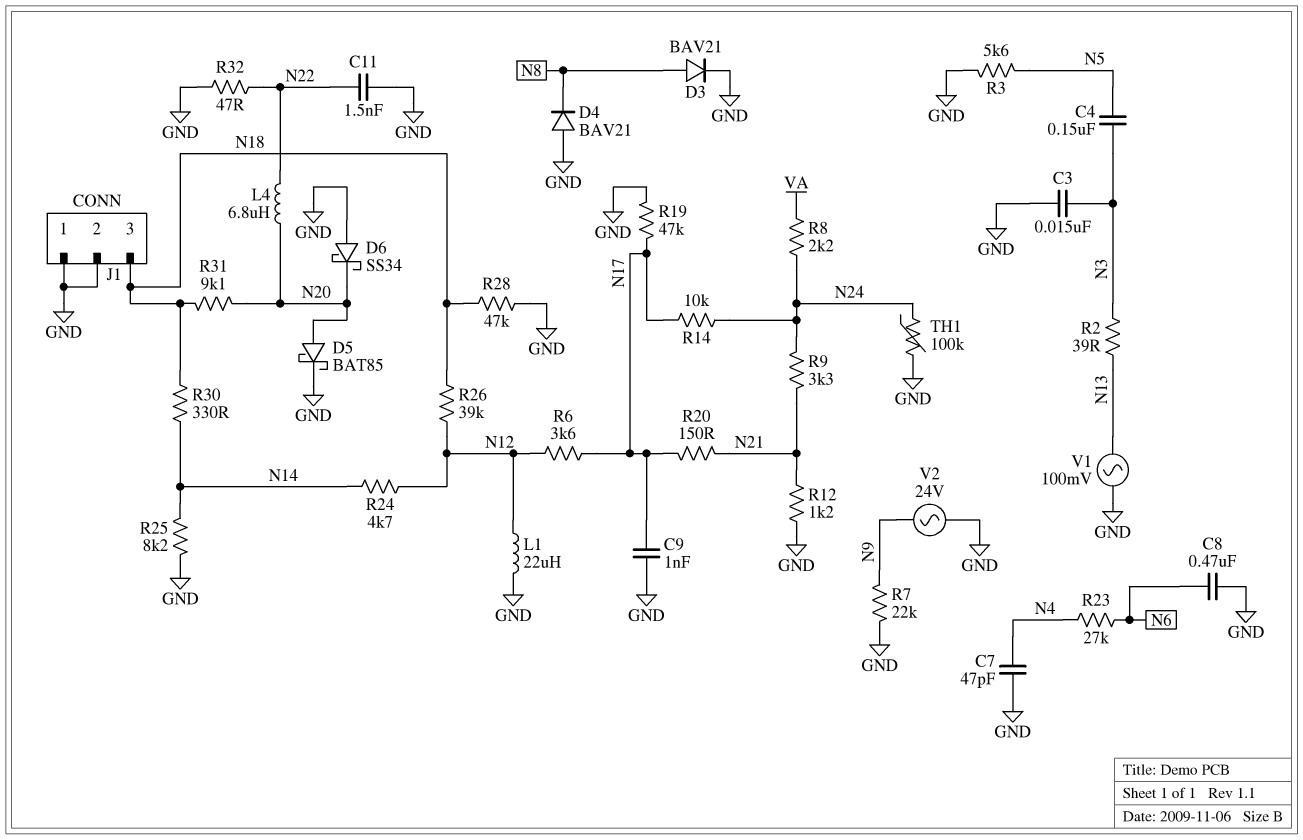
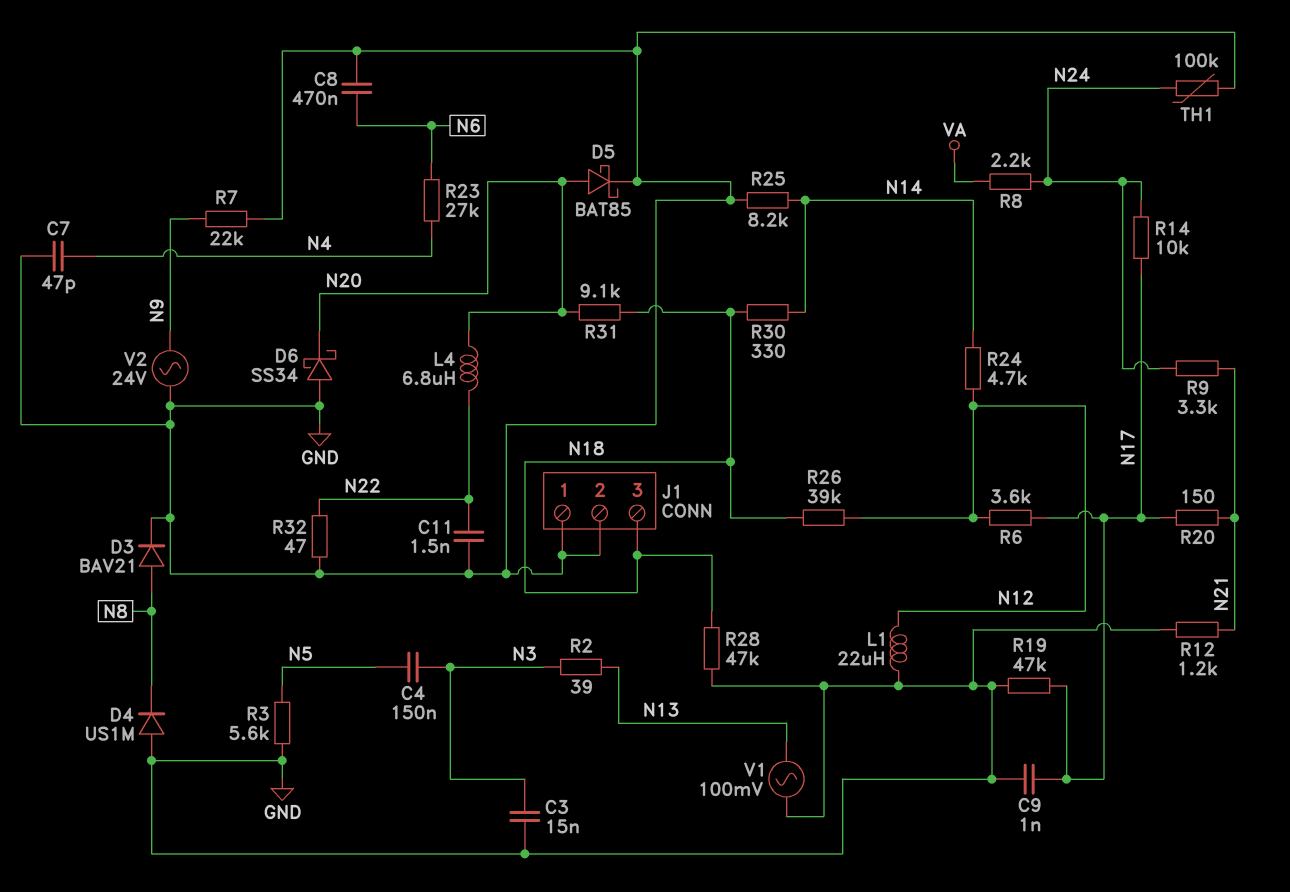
D4: diode BAV21 (A GND, K N8) -> diode US1M (A GND, K N8)

